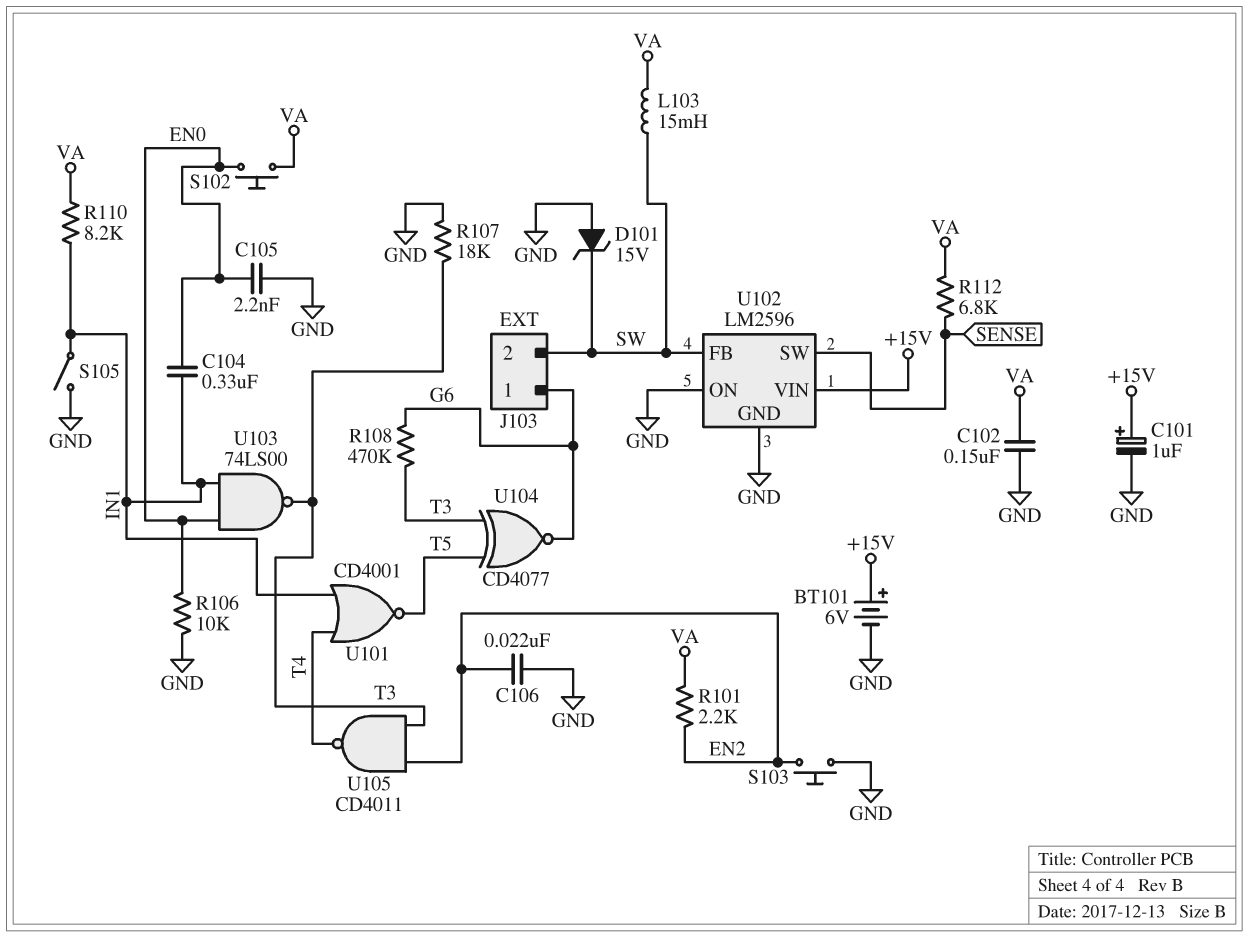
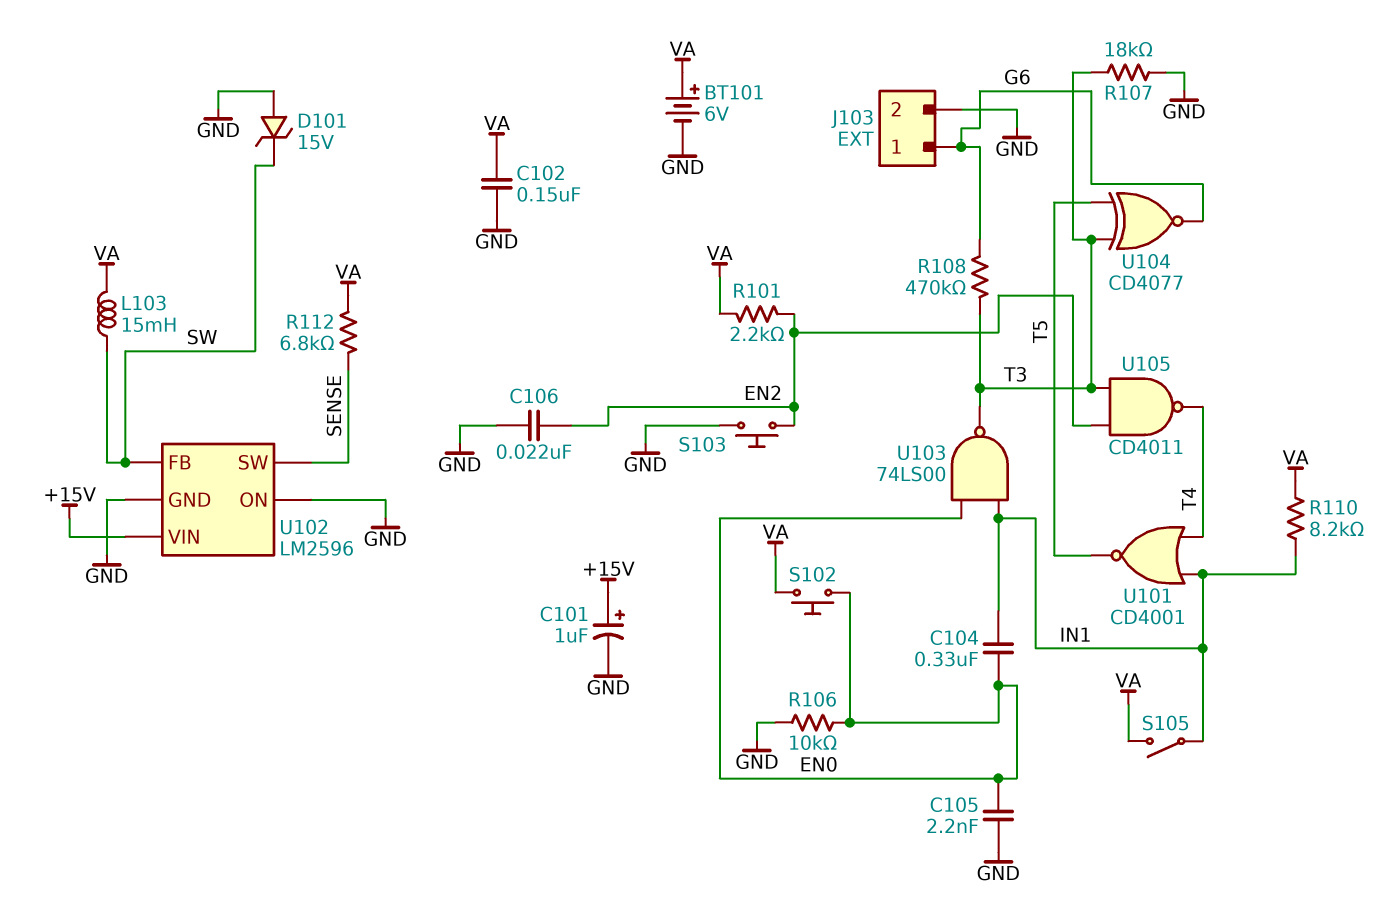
BT101: 6V (plus +15V, minus GND) -> 6V (plus VA, minus GND)
J103 pin 2: SW -> GND
S105: switch (GND, IN1) -> switch (IN1, VA)

